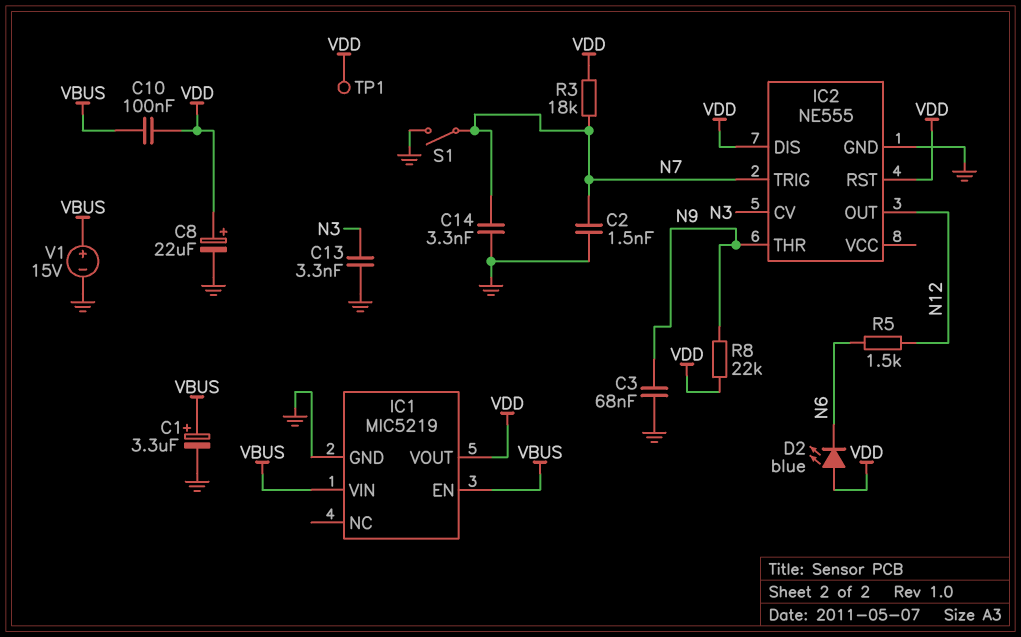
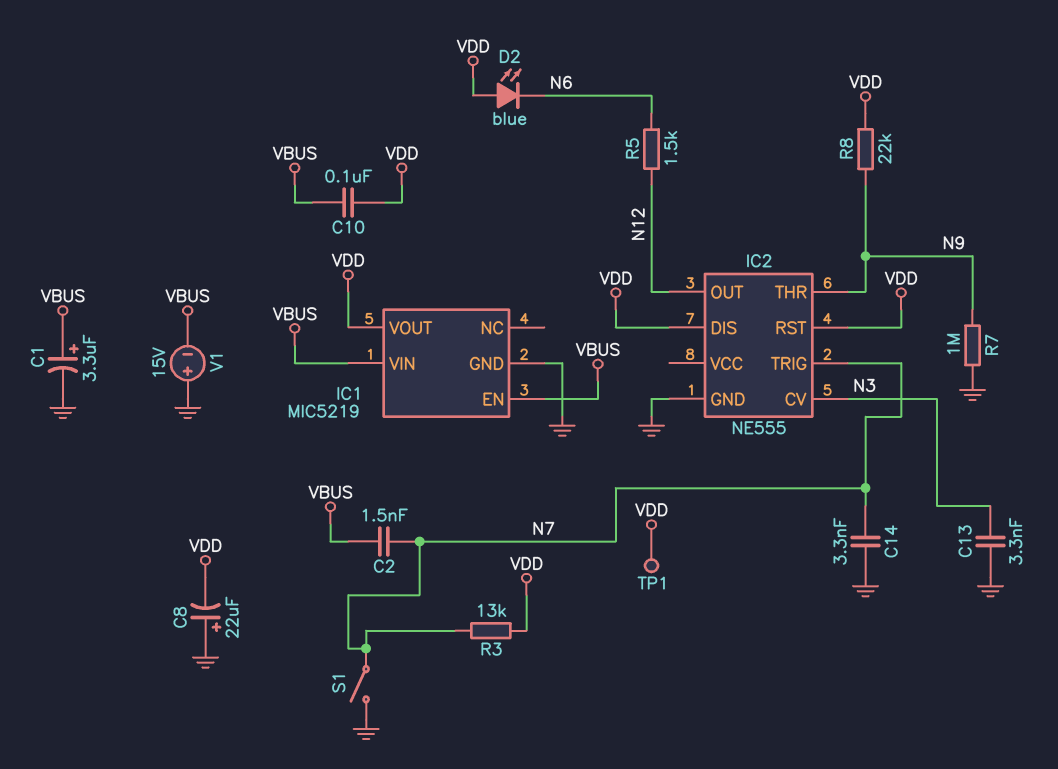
C2: 1.5nF (GND, N7) -> 1.5nF (N7, VBUS)
C3: 68nF (GND, N9) -> none
C8: 22uF (plus VDD, minus GND) -> 22uF (plus GND, minus VDD)
R3: 18k (N7, VDD) -> 13k (N7, VDD)
R7: none -> 1M (GND, N9)
V1: 15V (plus VBUS, minus GND) -> 15V (plus GND, minus VBUS)

